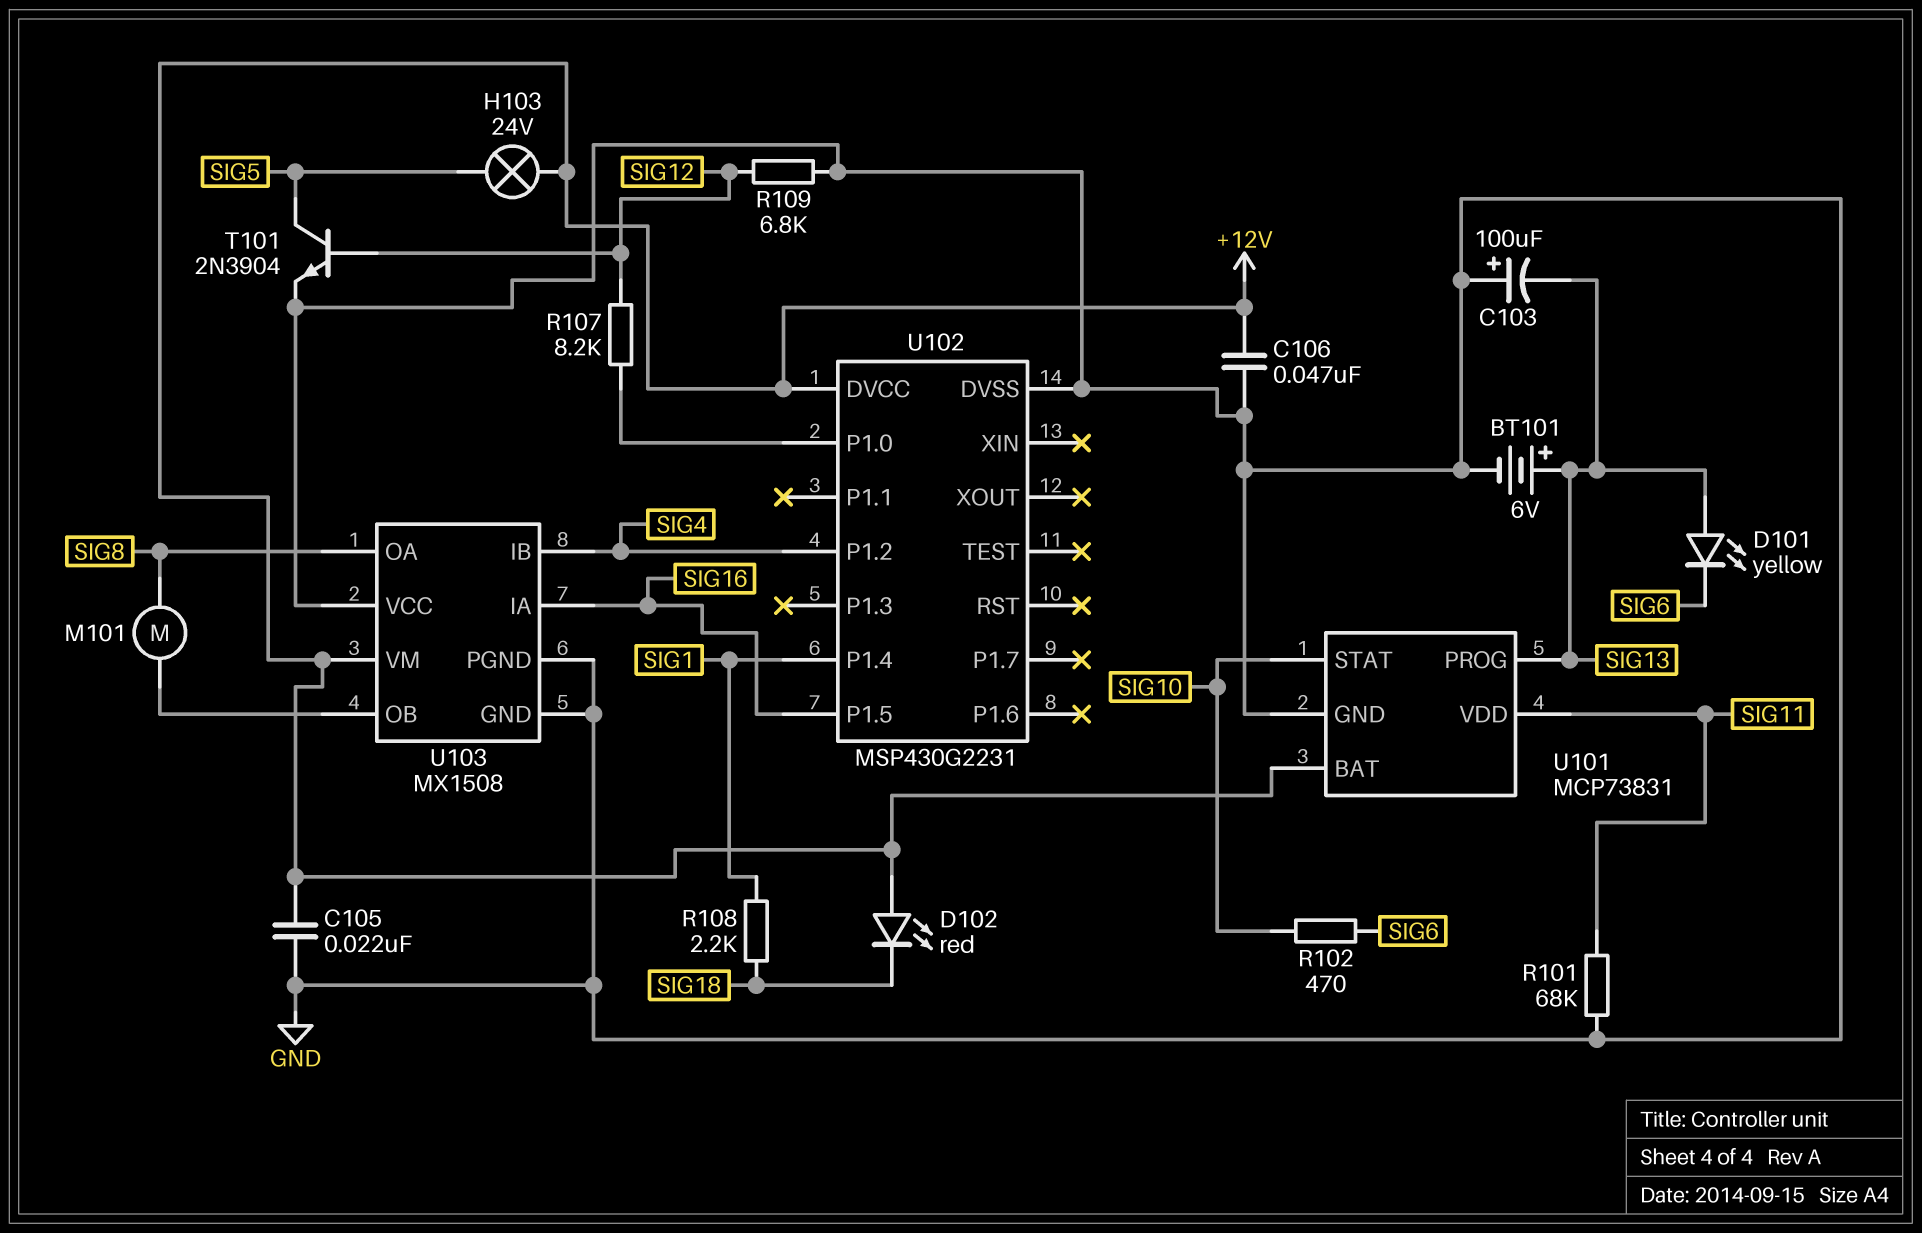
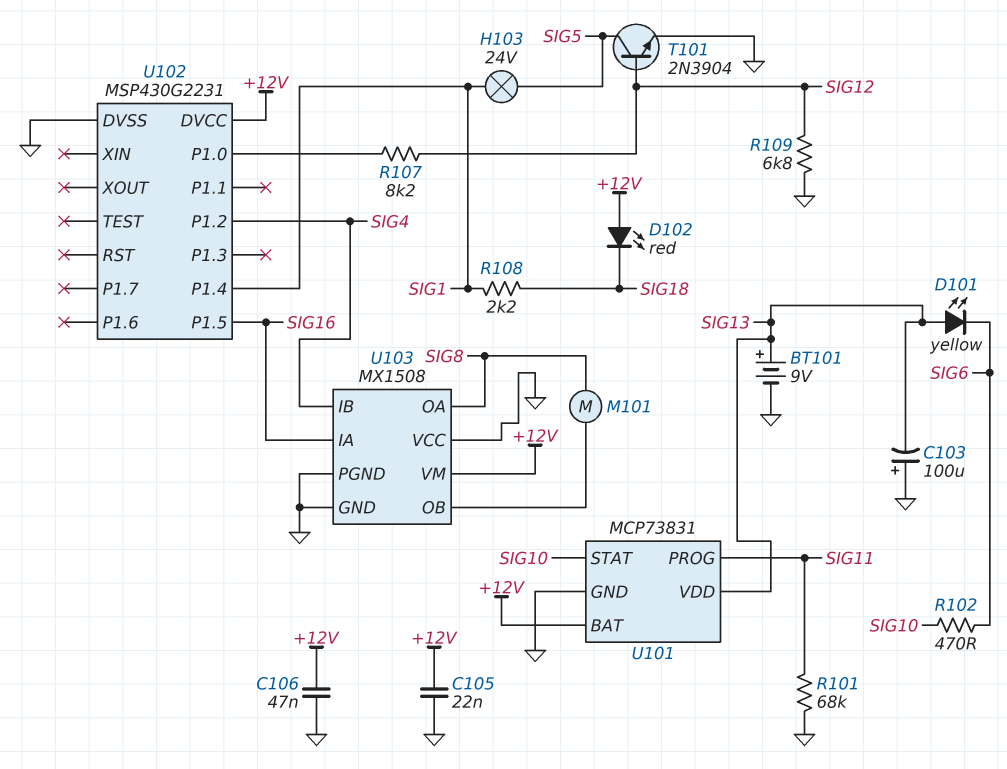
BT101: 6V (plus SIG13, minus GND) -> 9V (plus SIG13, minus GND)
H103: lamp 24V (+12V, SIG5) -> lamp 24V (SIG1, SIG5)
U101 pin PROG: SIG13 -> SIG11
U101 pin VDD: SIG11 -> SIG13

